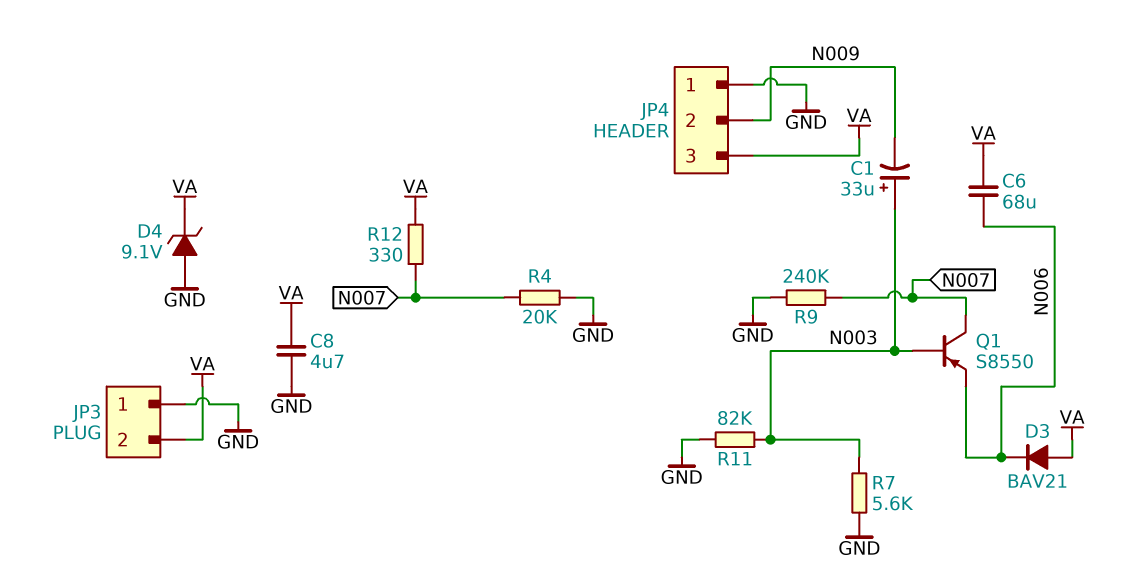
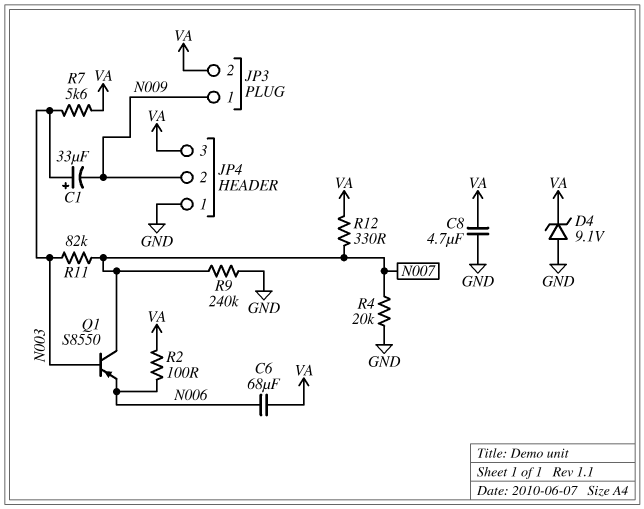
D3: diode BAV21 (A VA, K N006) -> none
JP3 pin 1: GND -> N009
R2: none -> 100 (N006, VA)
R7: 5.6k (GND, N003) -> 5.6k (N003, VA)
R11: 82k (GND, N003) -> 82k (N003, N007)

